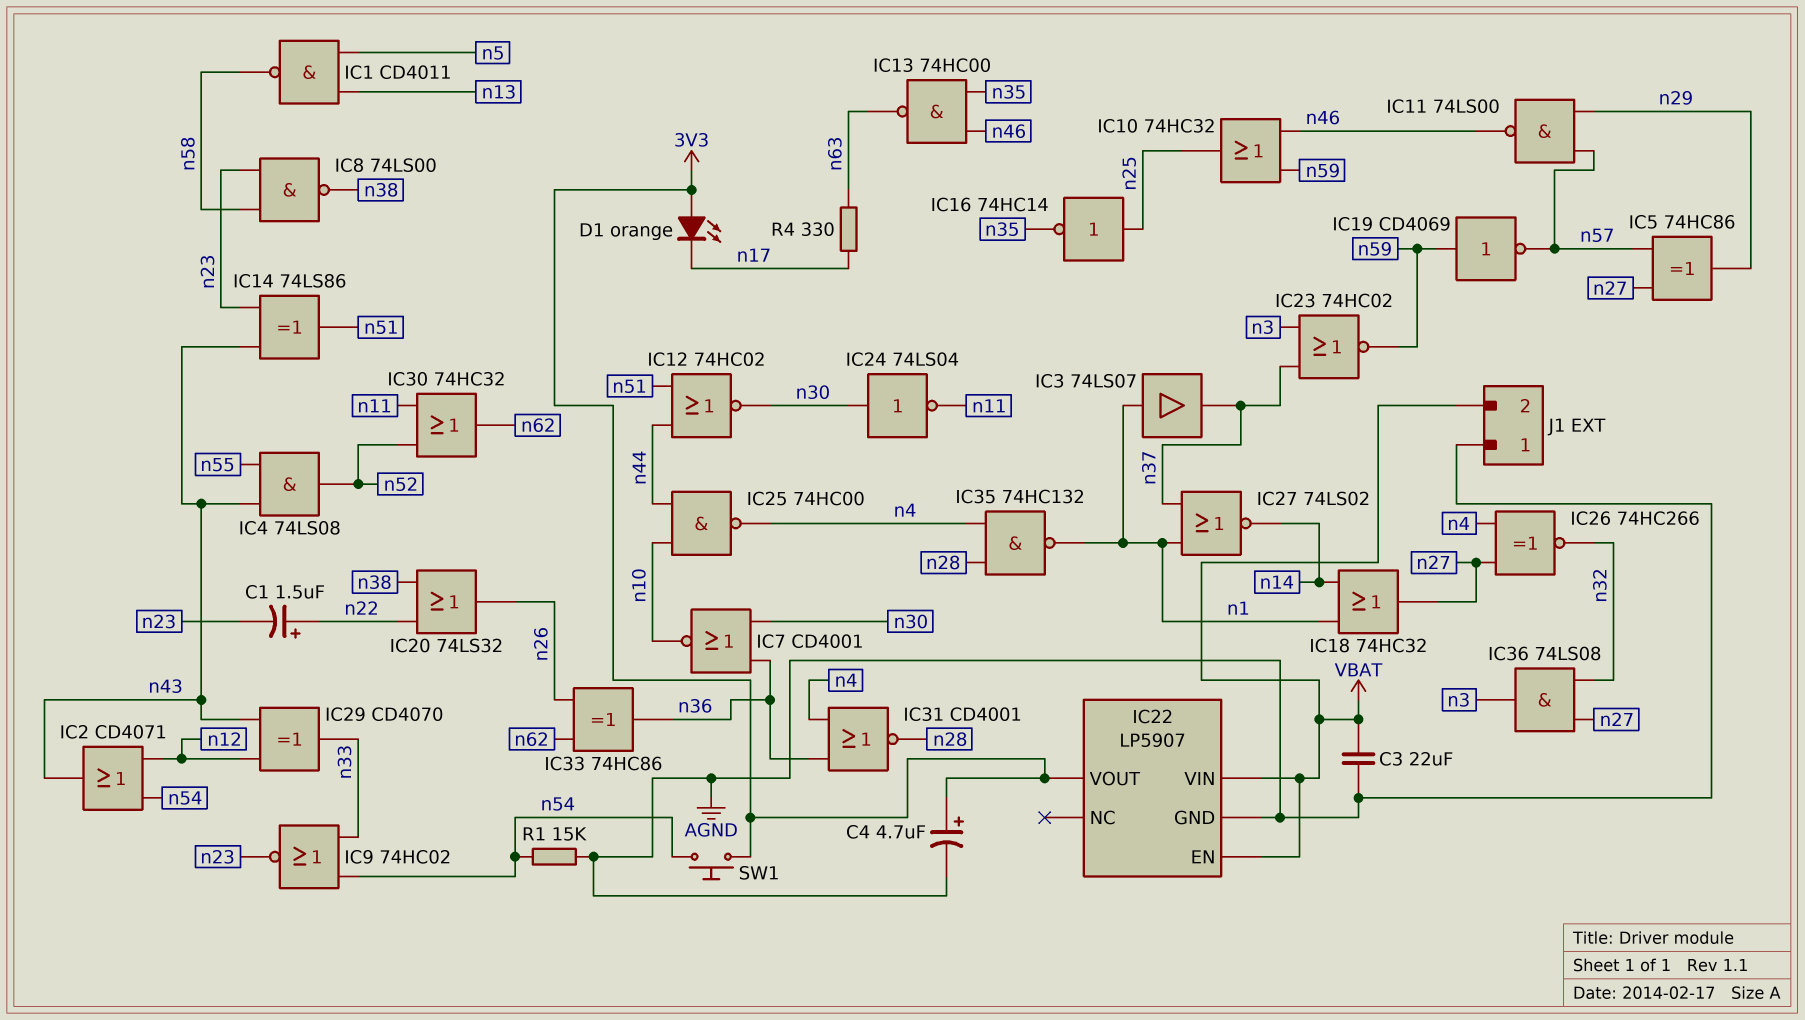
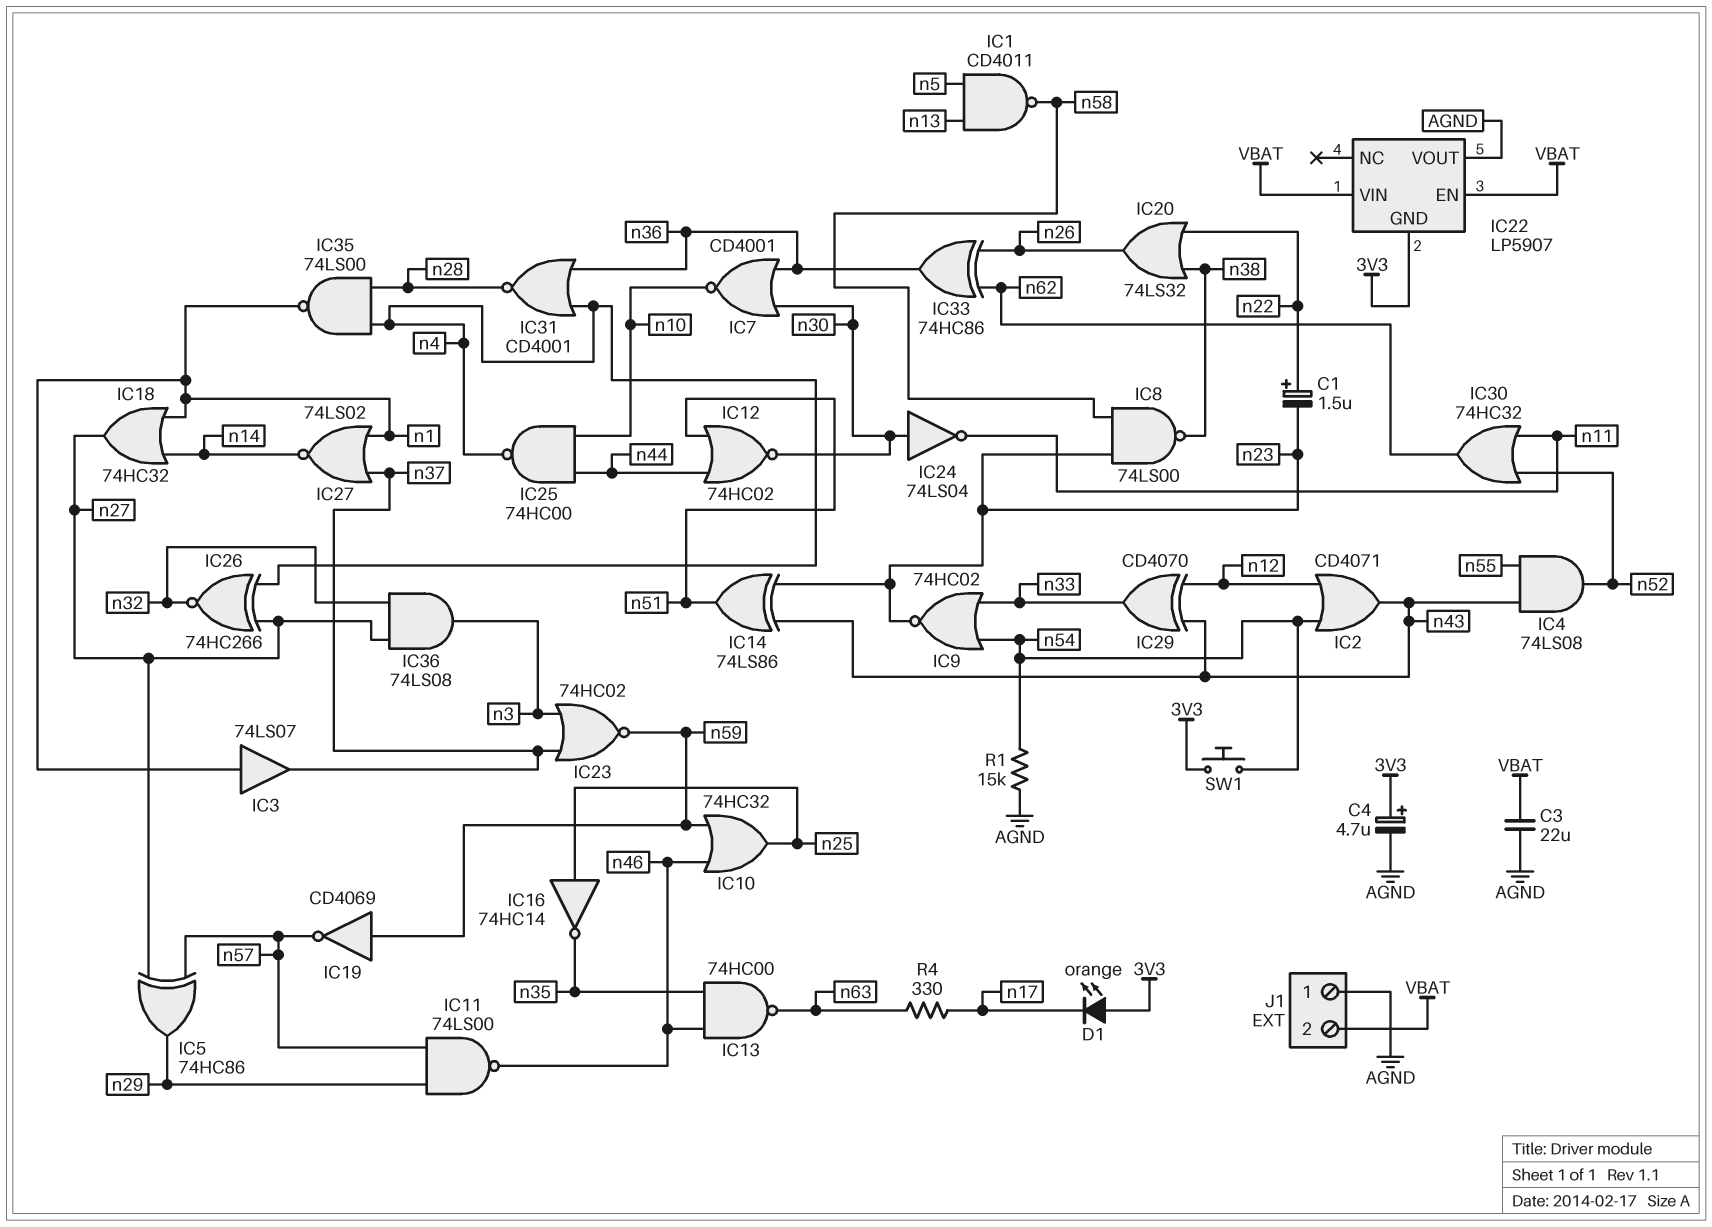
IC22 pin GND: AGND -> 3V3
IC22 pin VOUT: 3V3 -> AGND
IC35: NAND 74HC132 (in n4, in n28, out n1) -> NAND 74LS00 (in n4, in n28, out n1)

